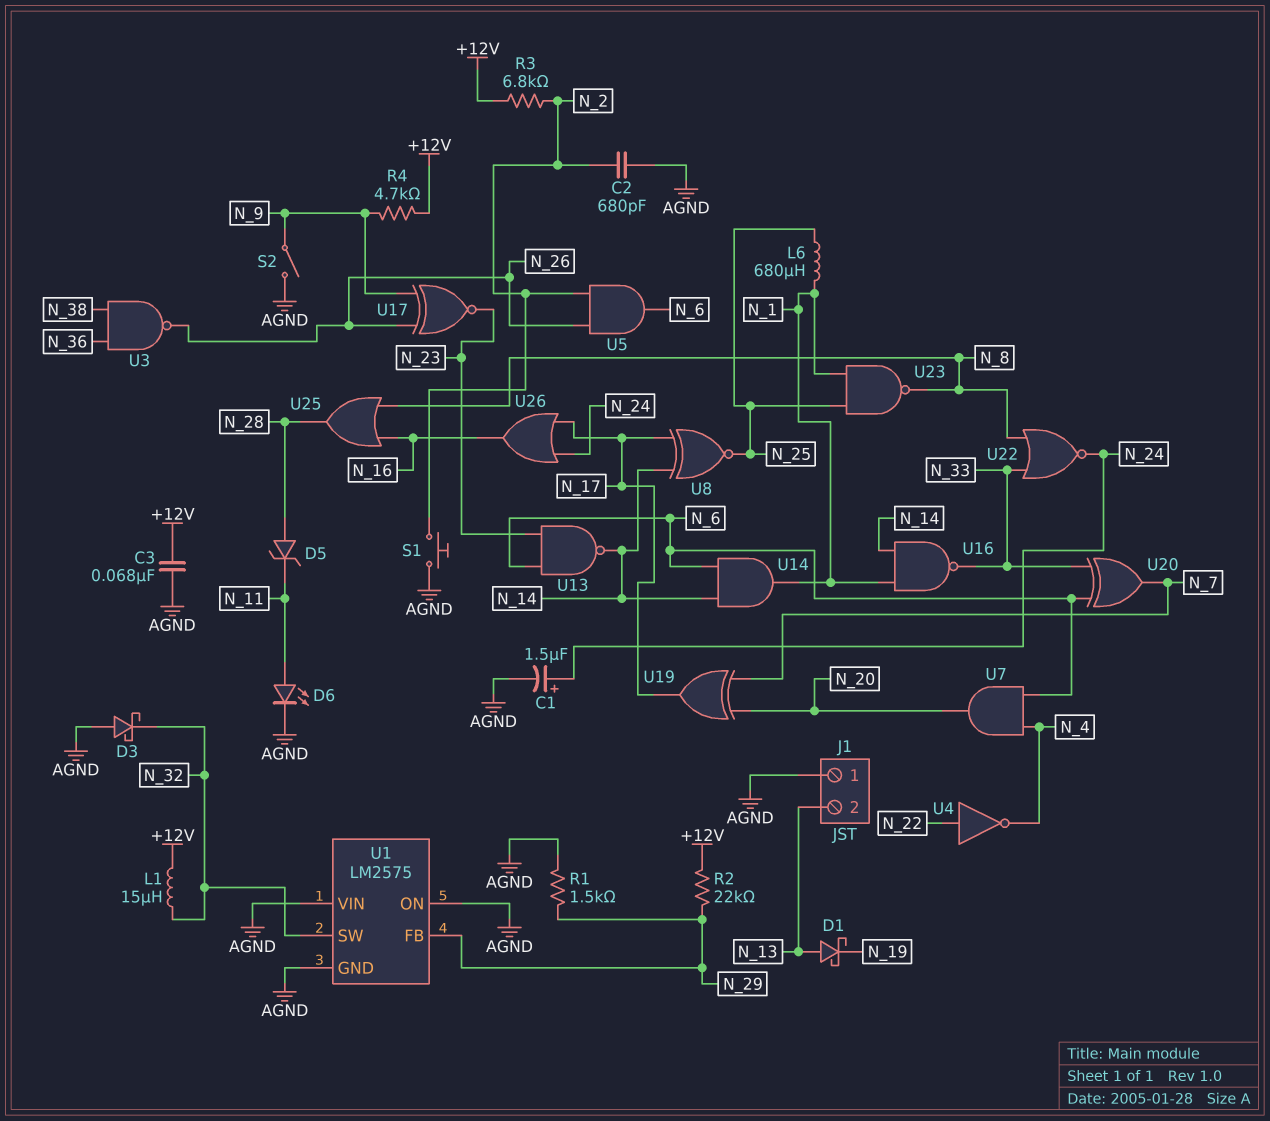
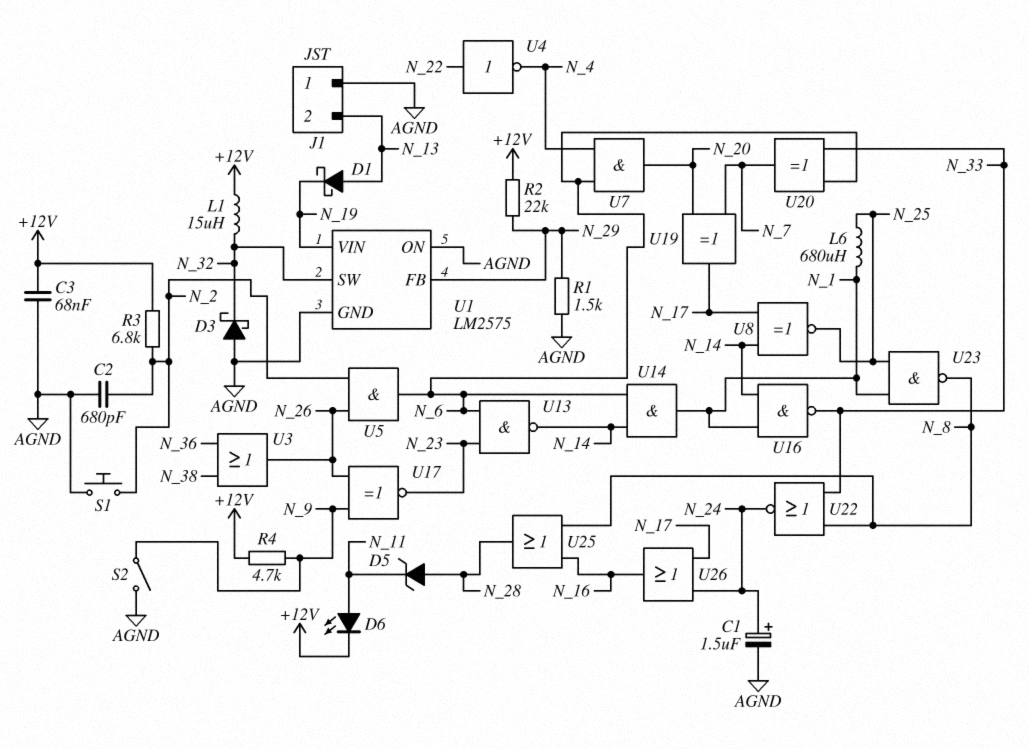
D6: LED (A N_11, K AGND) -> LED (A N_11, K +12V)
U1 pin VIN: AGND -> N_19
U3: NAND (in N_36, in N_38, out N_26) -> OR (in N_36, in N_38, out N_26)

